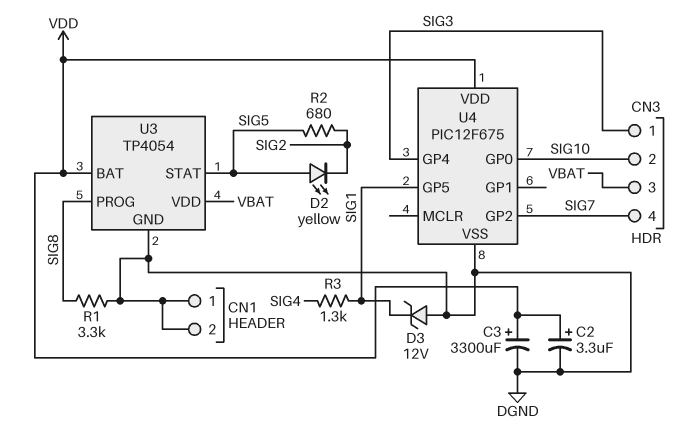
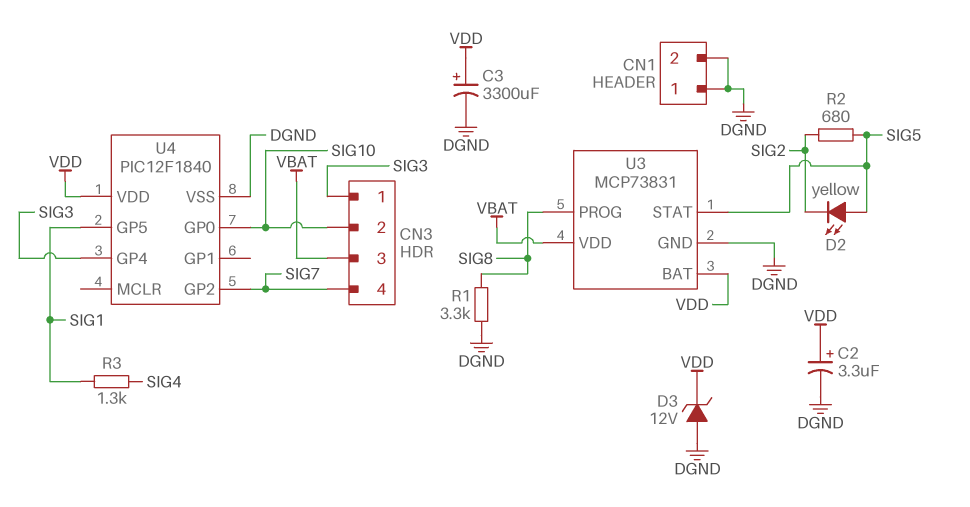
D3: zener 12V (A DGND, K SIG1) -> zener 12V (A DGND, K VDD)
U3: TP4054 -> MCP73831
U4: PIC12F675 -> PIC12F1840

